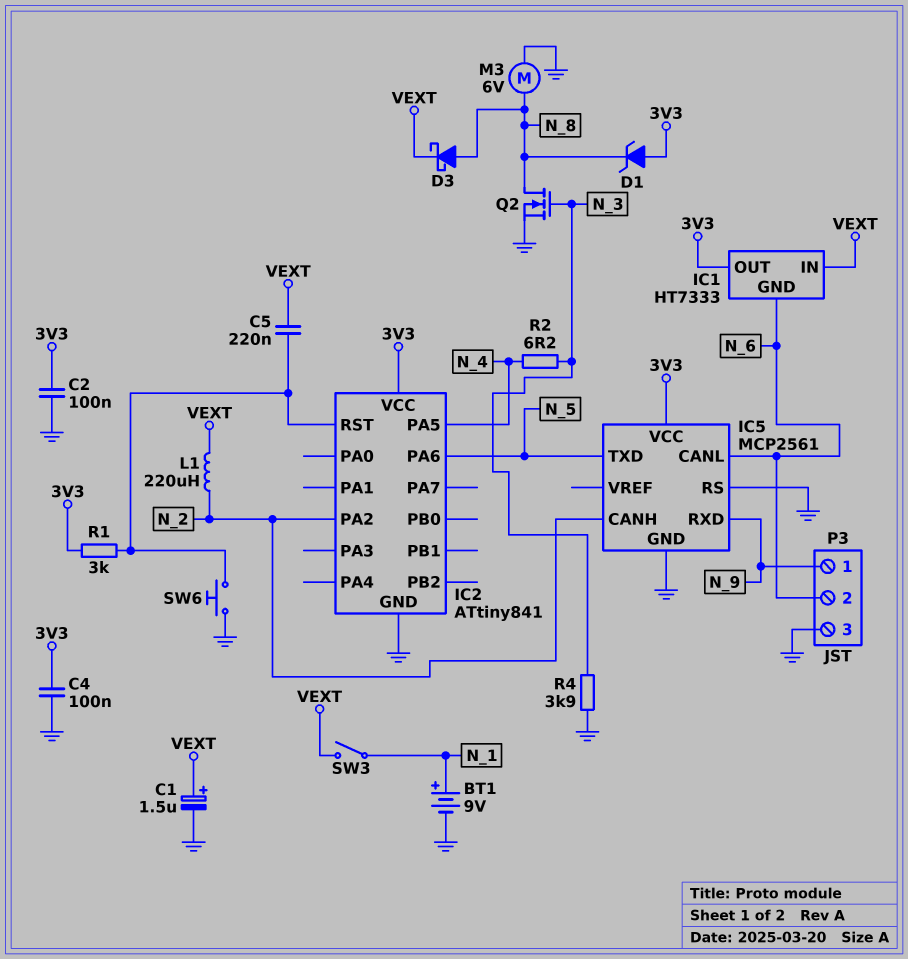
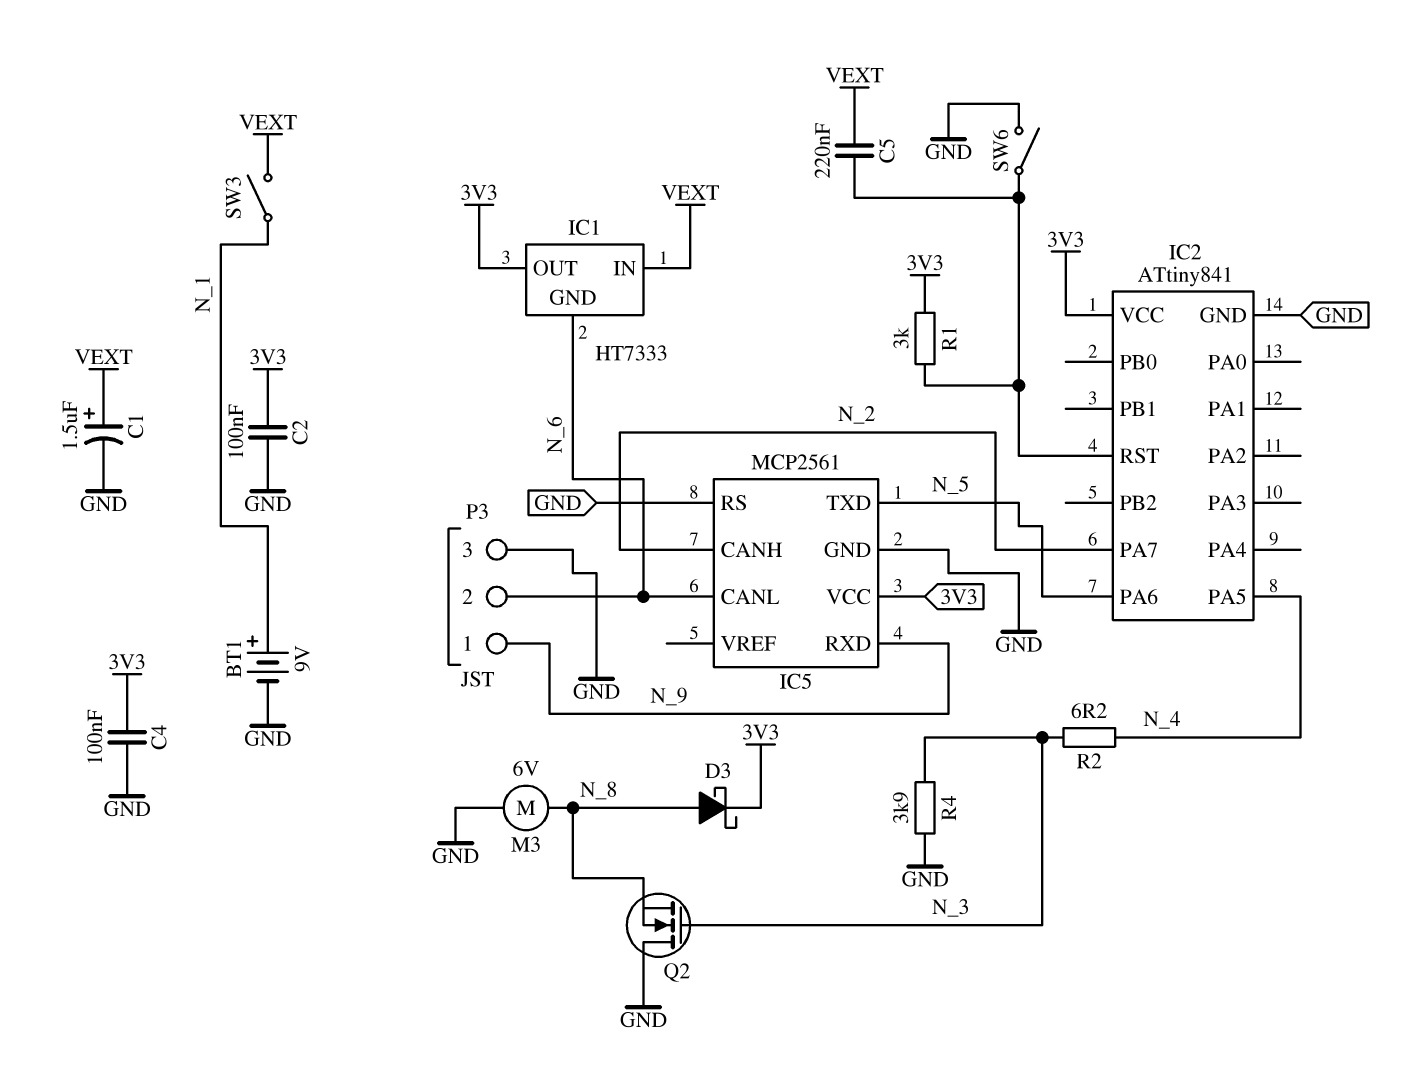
D1: zener (A 3V3, K N_8) -> none
D3: schottky (A N_8, K VEXT) -> schottky (A N_8, K 3V3)
IC2 pin PA2: N_2 -> none
IC2 pin PA7: none -> N_2
L1: 220uH (N_2, VEXT) -> none
Q2: NMOS (G N_3, D N_8, S GND) -> NMOS (G N_3, D GND, S N_8)
SW6: button (GND, IC2/RST) -> switch (GND, IC2/RST)

